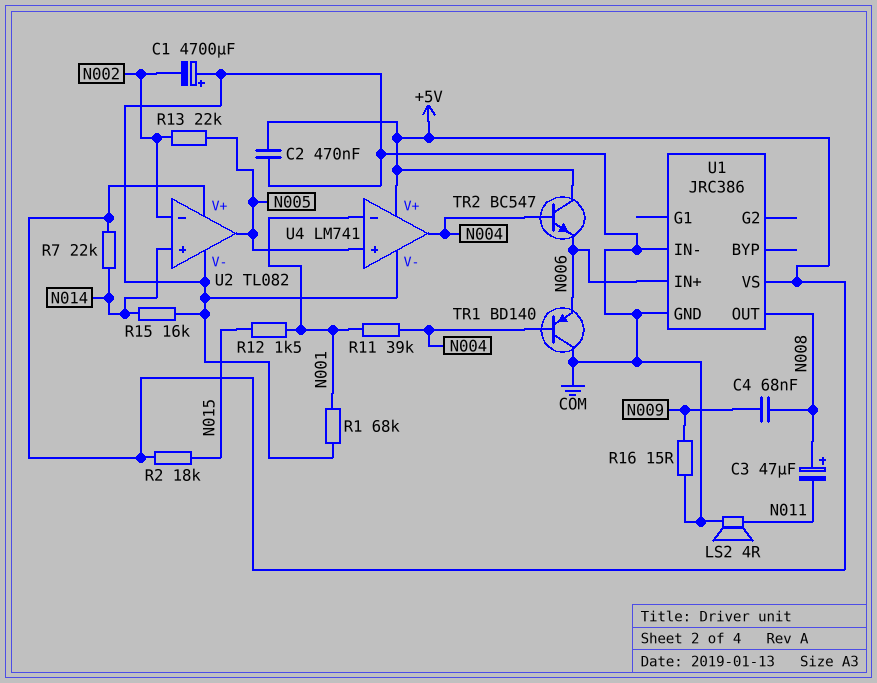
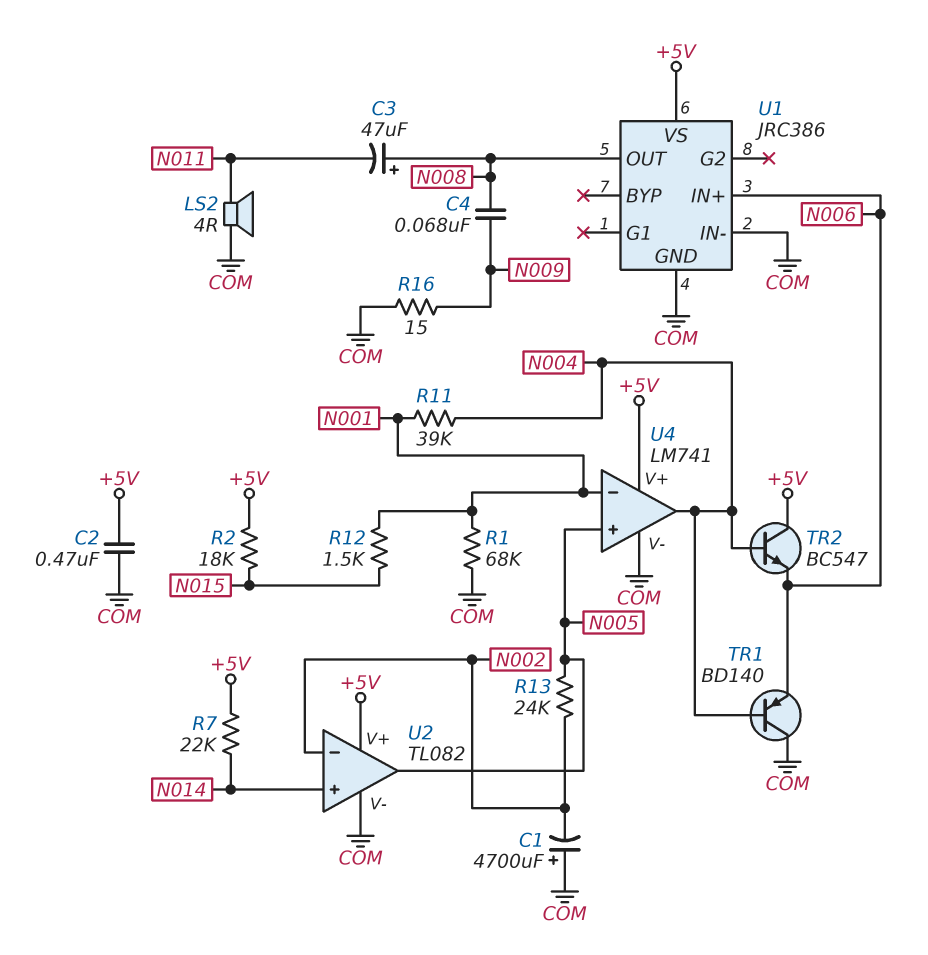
R13: 22k (N002, N005) -> 24k (N002, N005)
R15: 16k (COM, N014) -> none

